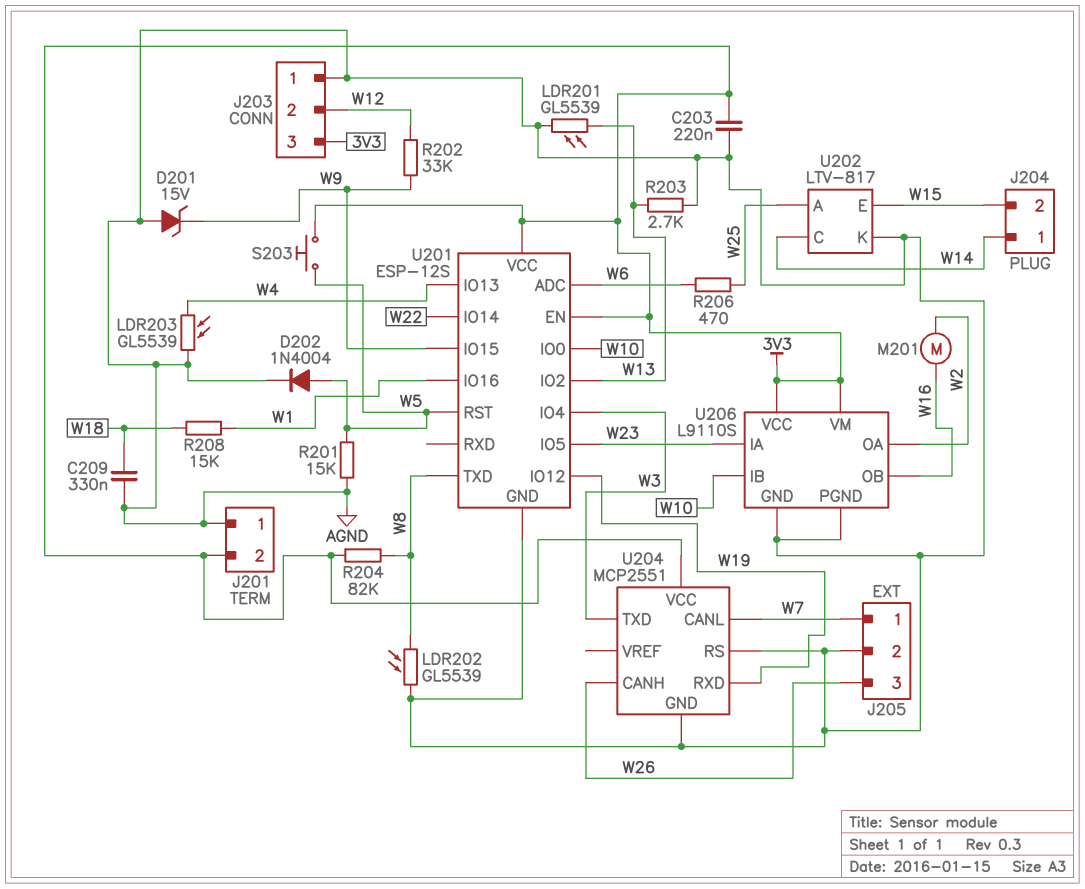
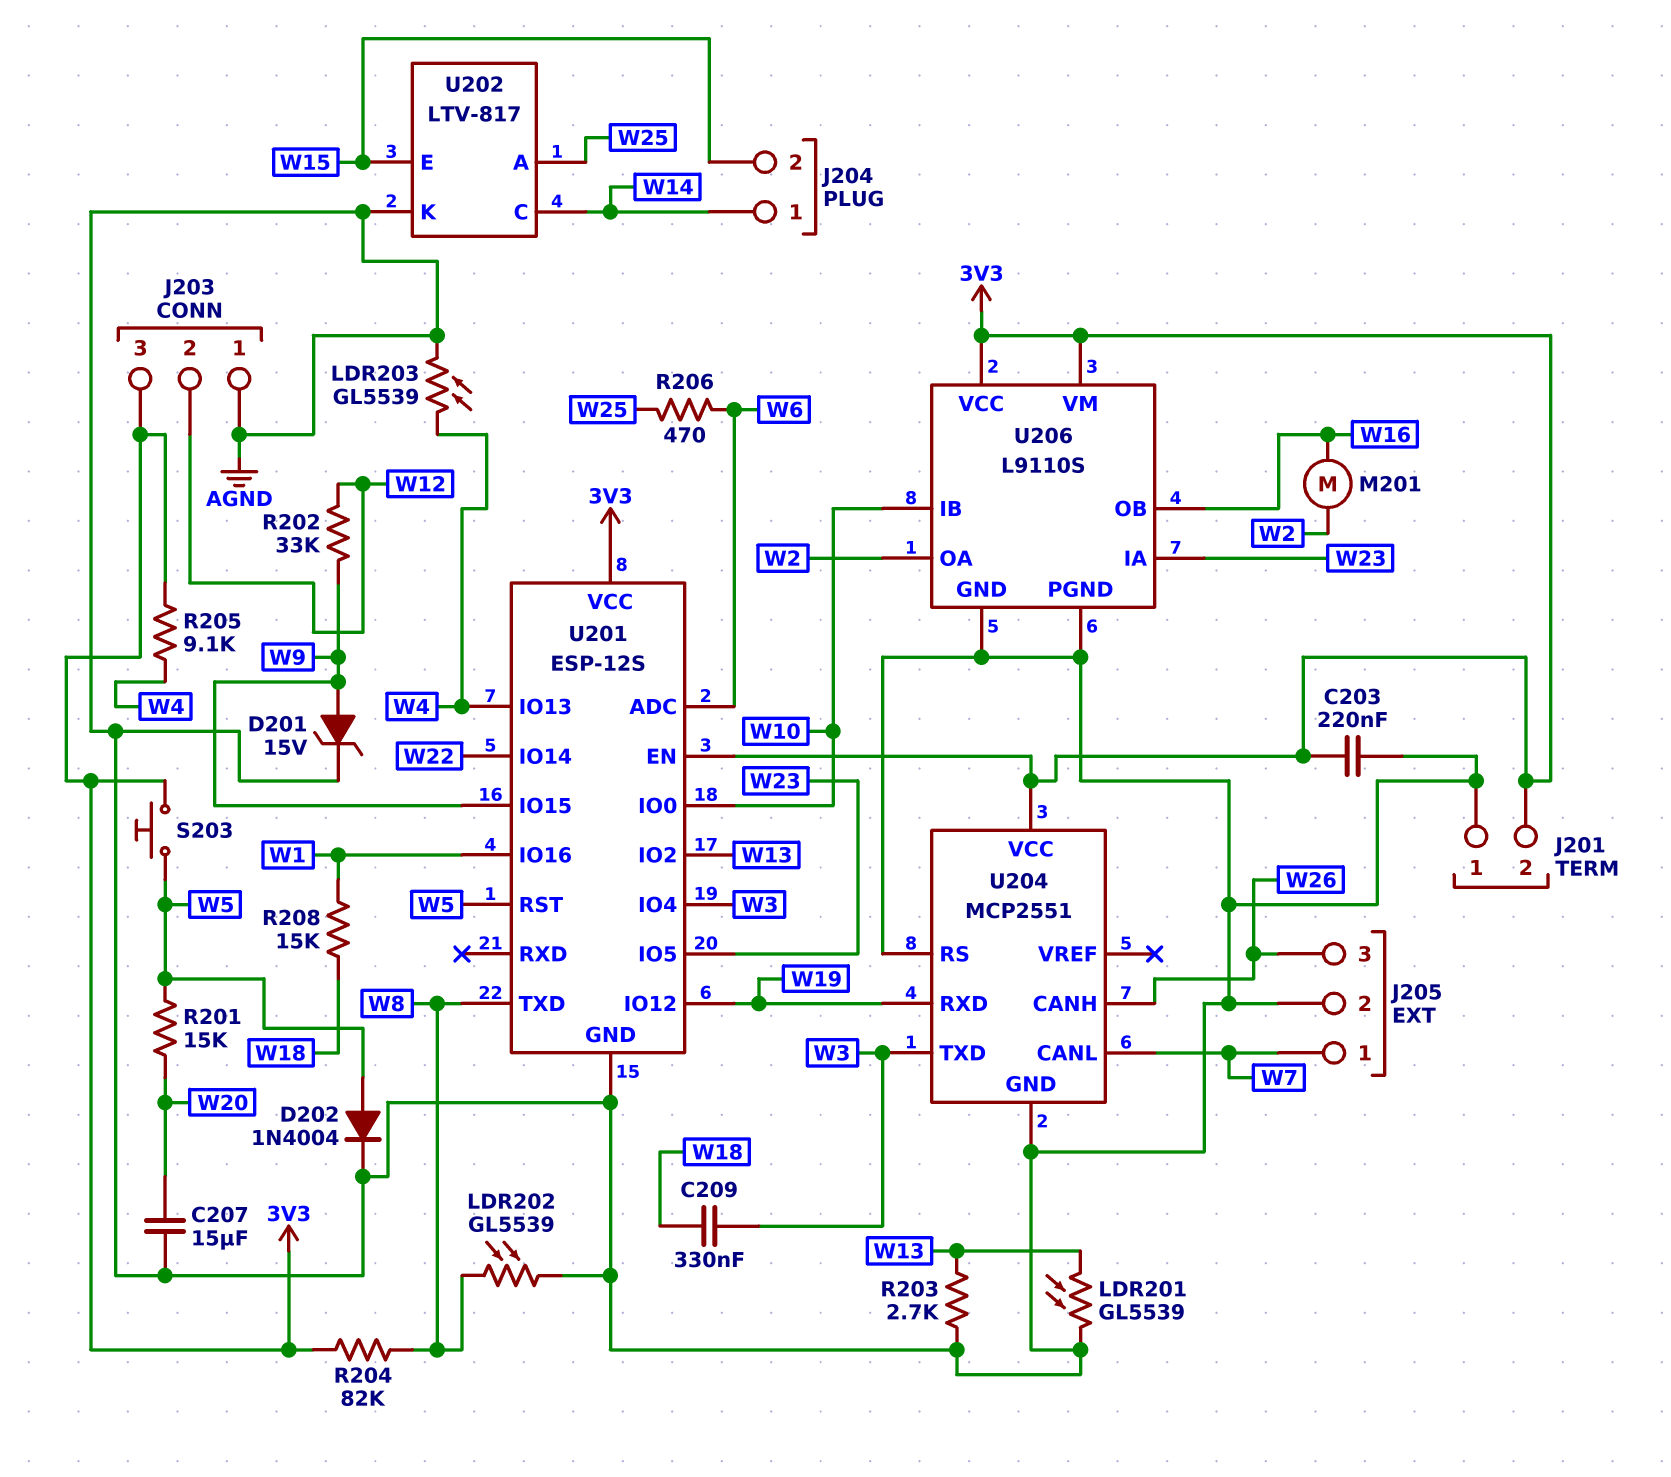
C207: none -> 15uF (AGND, W20)
C209: 330nF (AGND, W18) -> 330nF (W3, W18)
D201: zener 15V (A AGND, K W9) -> zener 15V (A W9, K AGND)
R201: 15k (AGND, W5) -> 15k (W5, W20)
R205: none -> 9.1k (3V3, W4)

